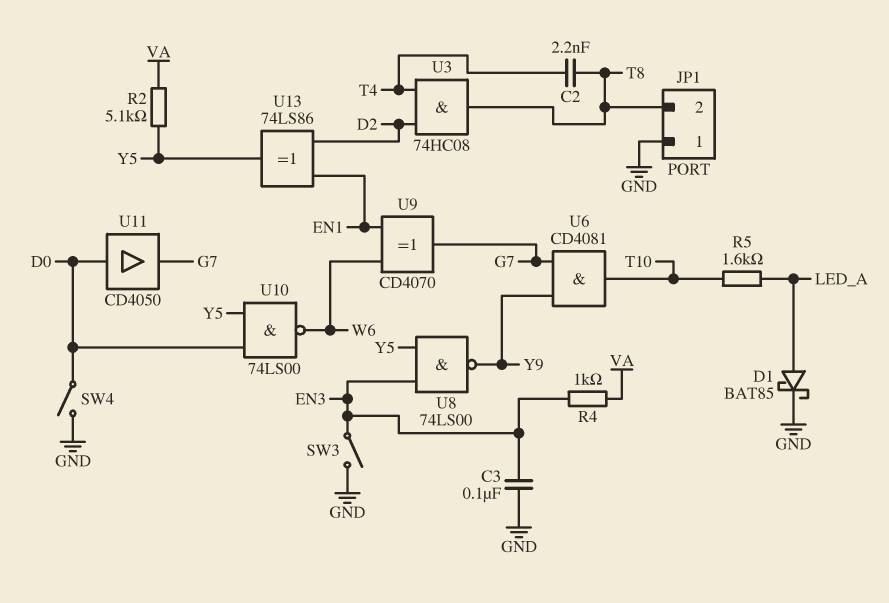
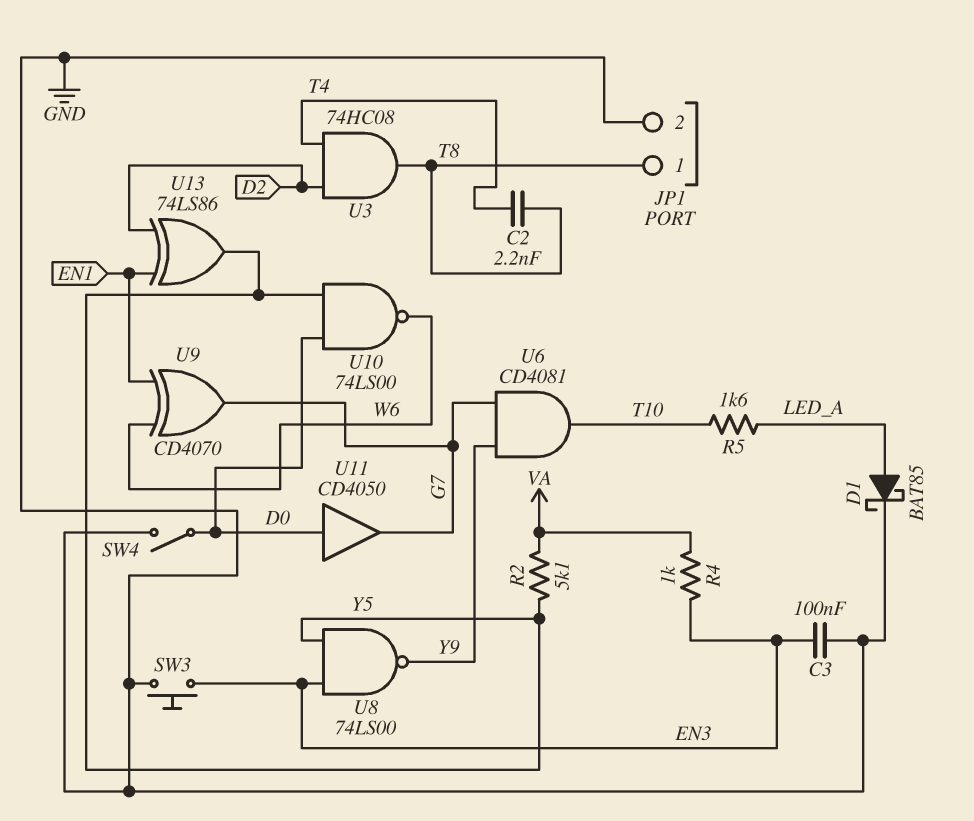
JP1 pin 1: GND -> T8
JP1 pin 2: T8 -> GND
SW3: switch (EN3, GND) -> button (EN3, GND)

